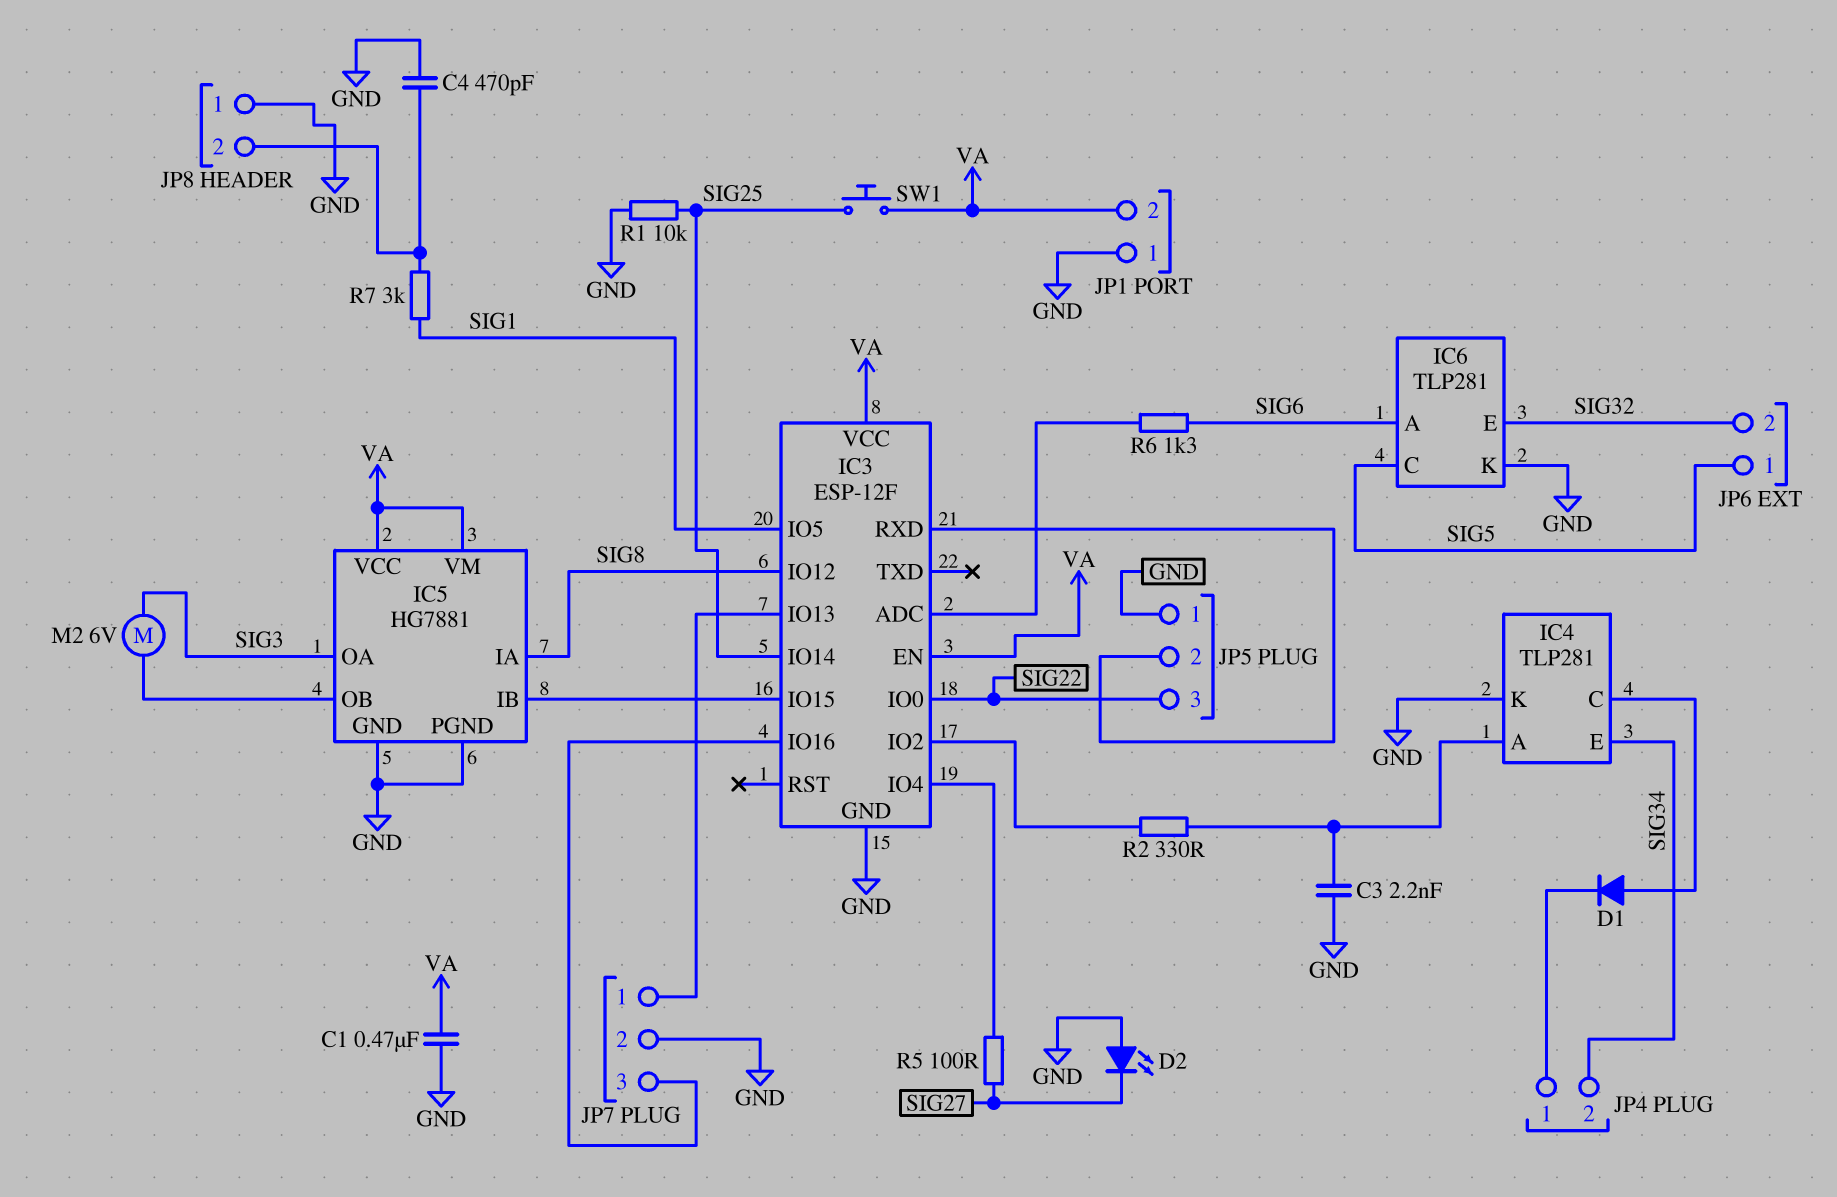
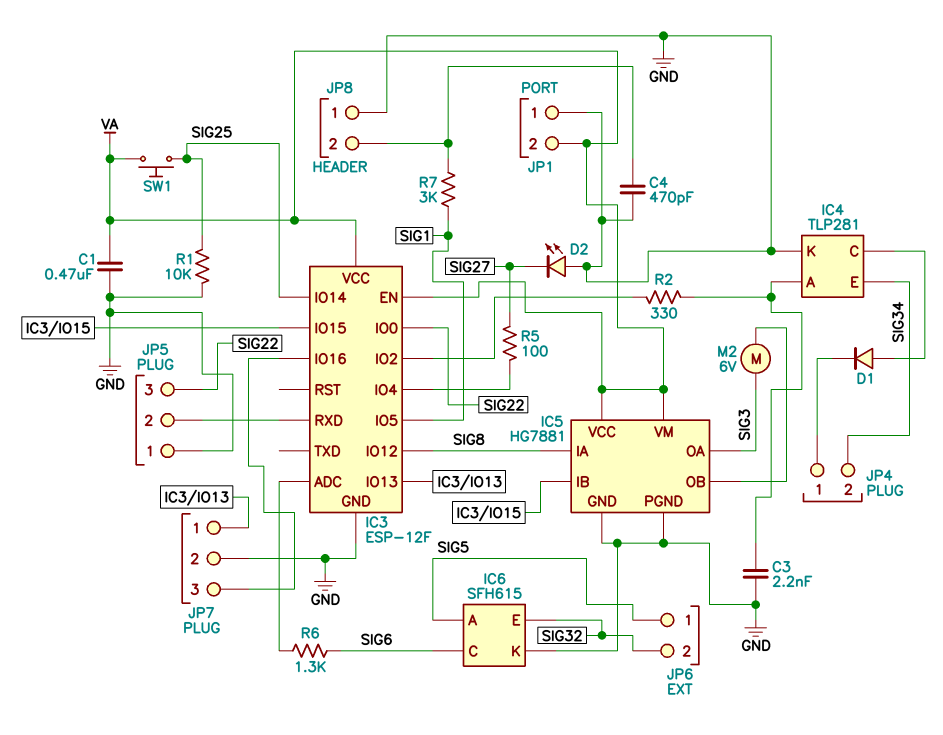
IC6: TLP281 -> SFH615
IC6 pin A: SIG6 -> SIG5
IC6 pin C: SIG5 -> SIG6

